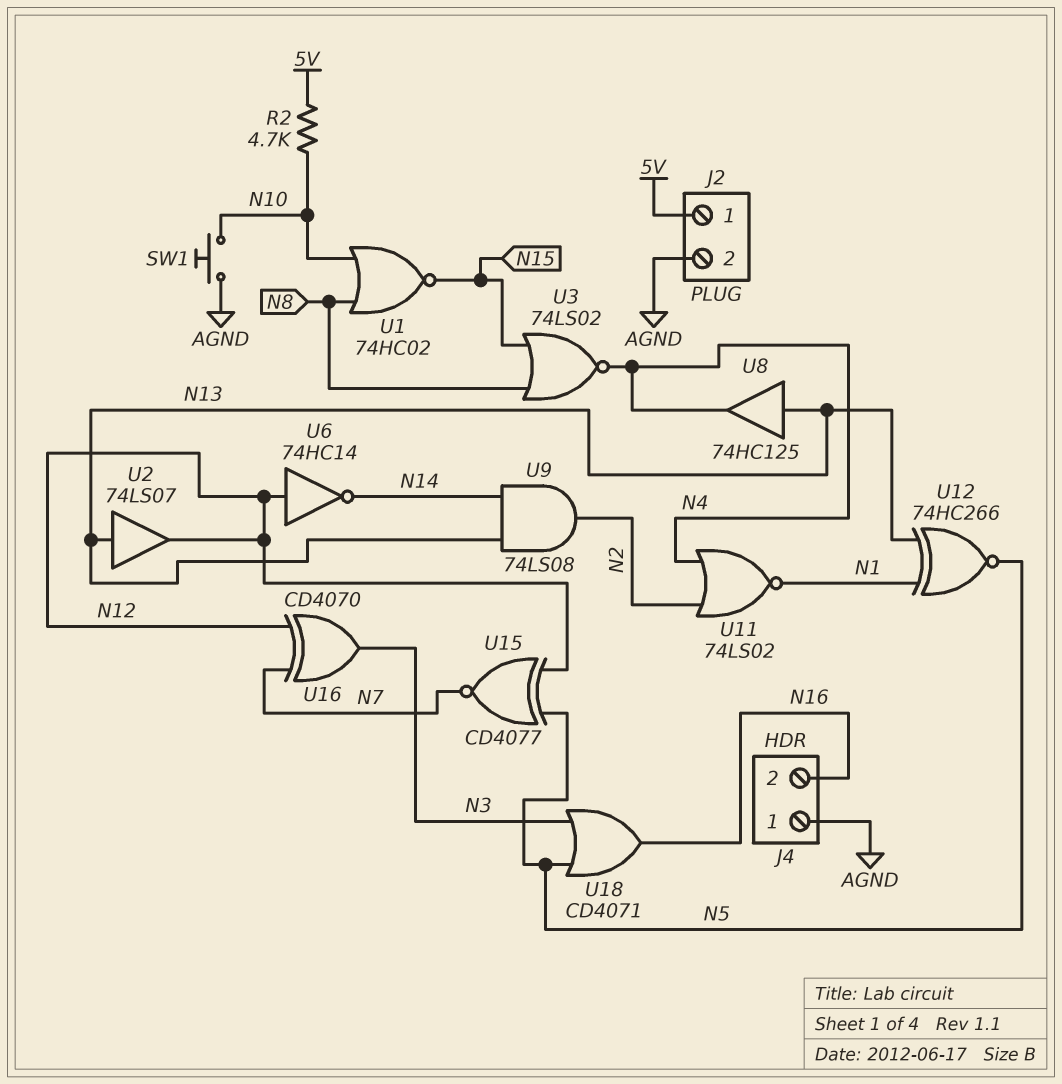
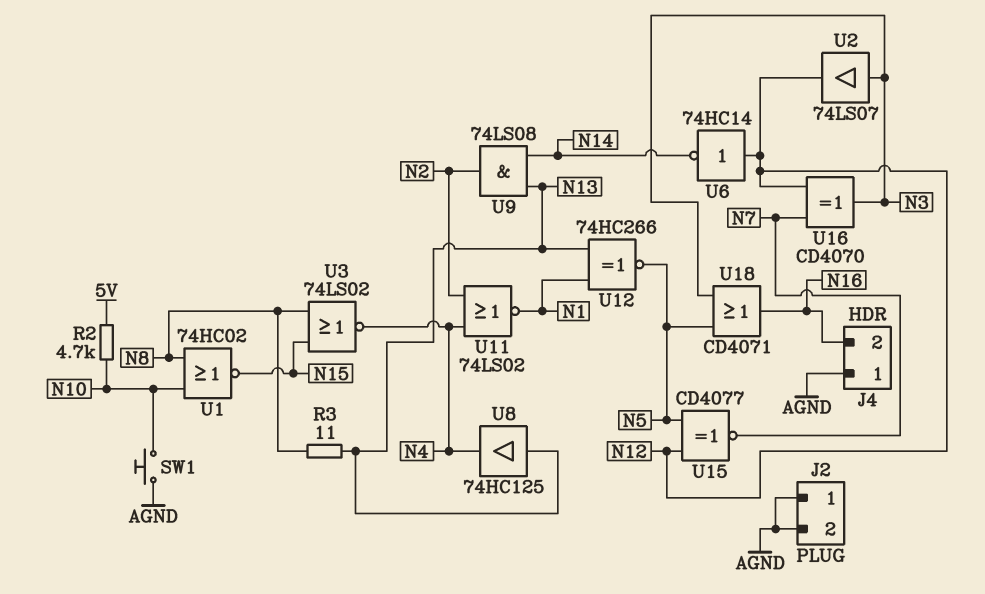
J2 pin 1: 5V -> AGND
R3: none -> 11 (N8, N13)
U2: buffer 74LS07 (in N13, out N12) -> buffer 74LS07 (in N3, out N12)

